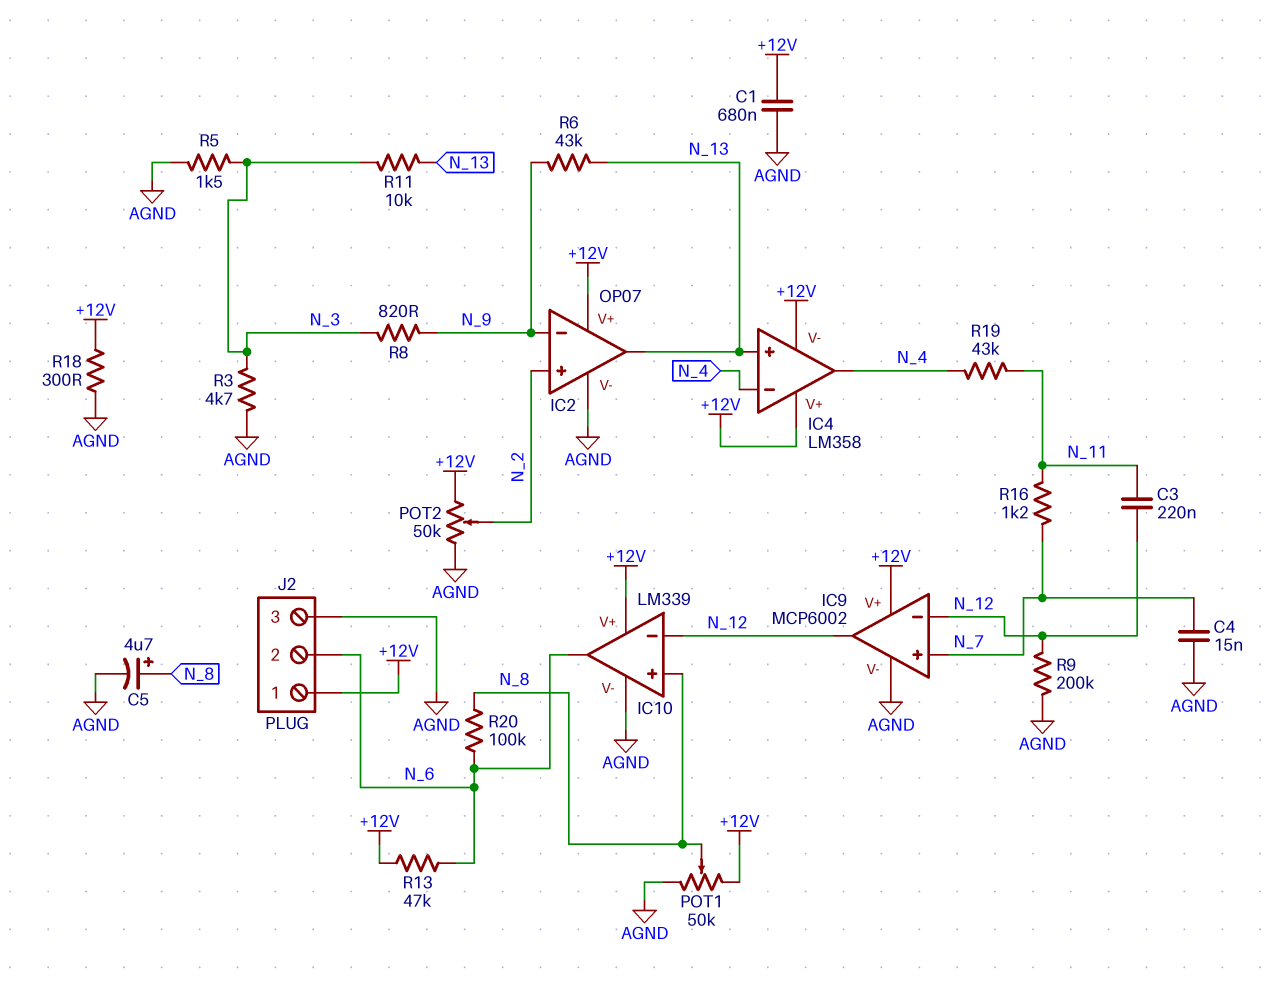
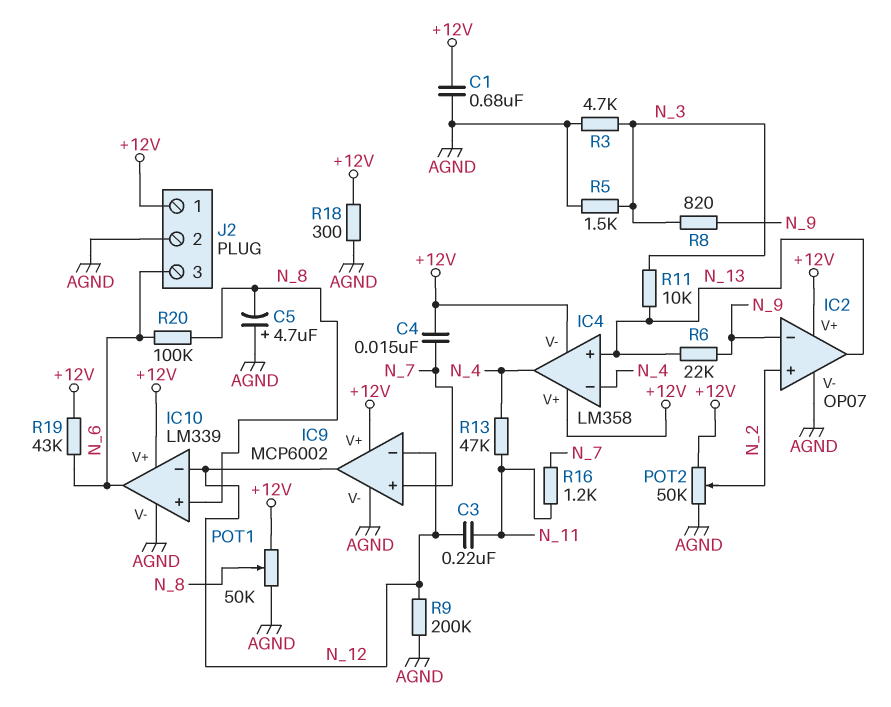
C4: 15nF (AGND, N_7) -> 15nF (+12V, N_7)
C5: 4.7uF (plus N_8, minus AGND) -> 4.7uF (plus AGND, minus N_8)
J2 pin 2: N_6 -> AGND
J2 pin 3: AGND -> N_6
R6: 43k (N_9, N_13) -> 22k (N_9, N_13)
R13: 47k (+12V, N_6) -> 47k (N_4, N_11)
R19: 43k (N_4, N_11) -> 43k (+12V, N_6)

